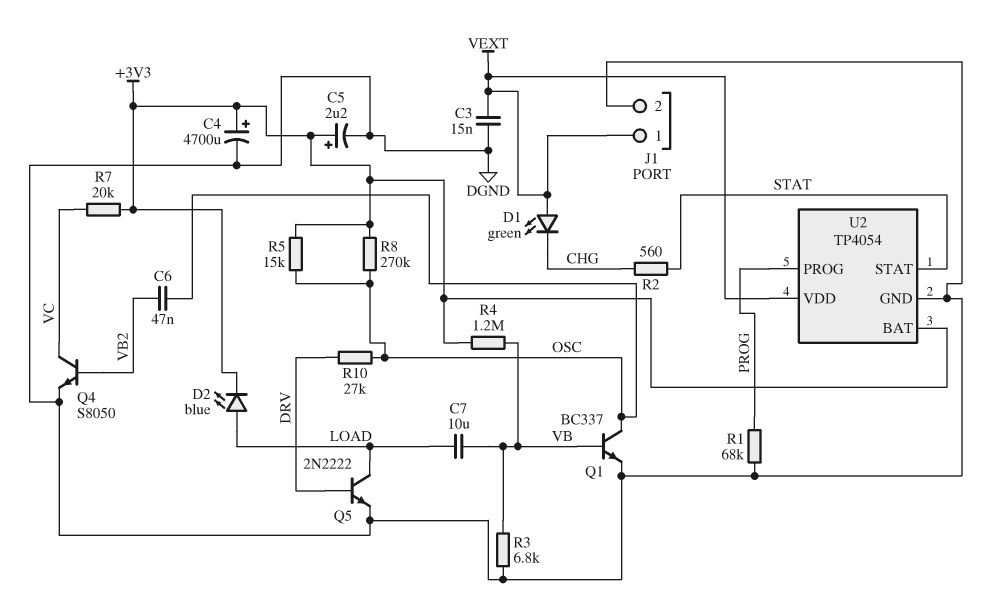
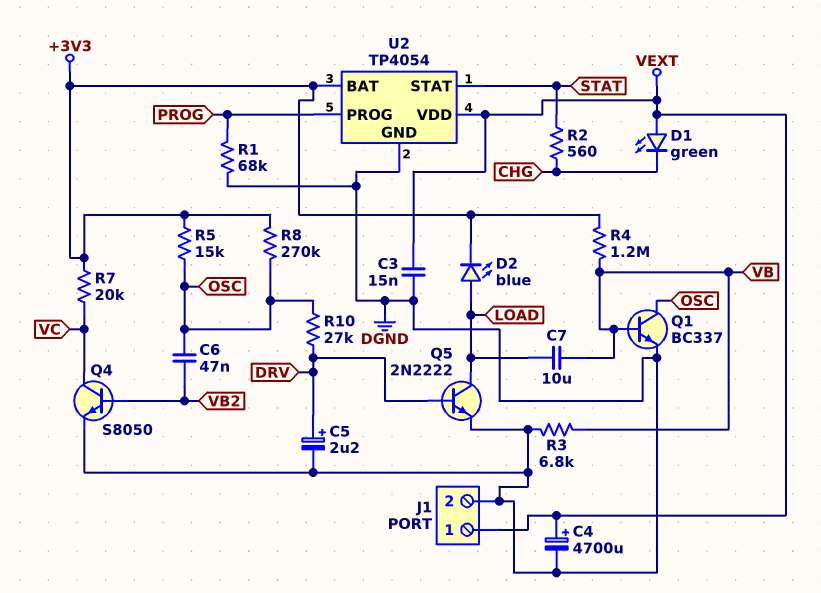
C4: 4700uF (plus +3V3, minus DGND) -> 4700uF (plus VEXT, minus DGND)
C5: 2.2uF (plus +3V3, minus DGND) -> 2.2uF (plus DRV, minus DGND)

